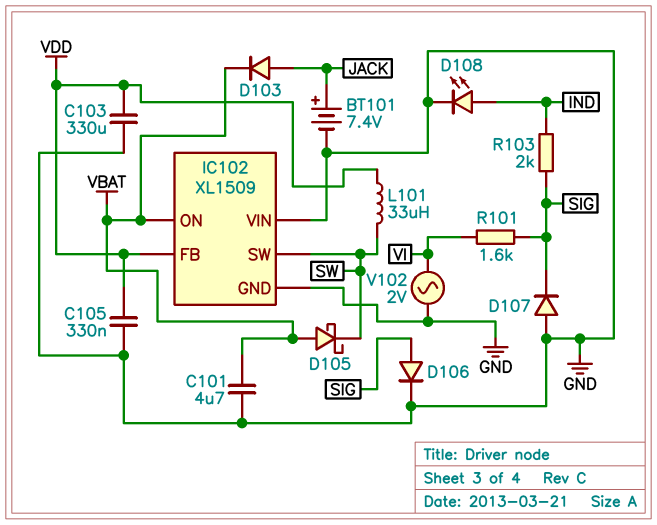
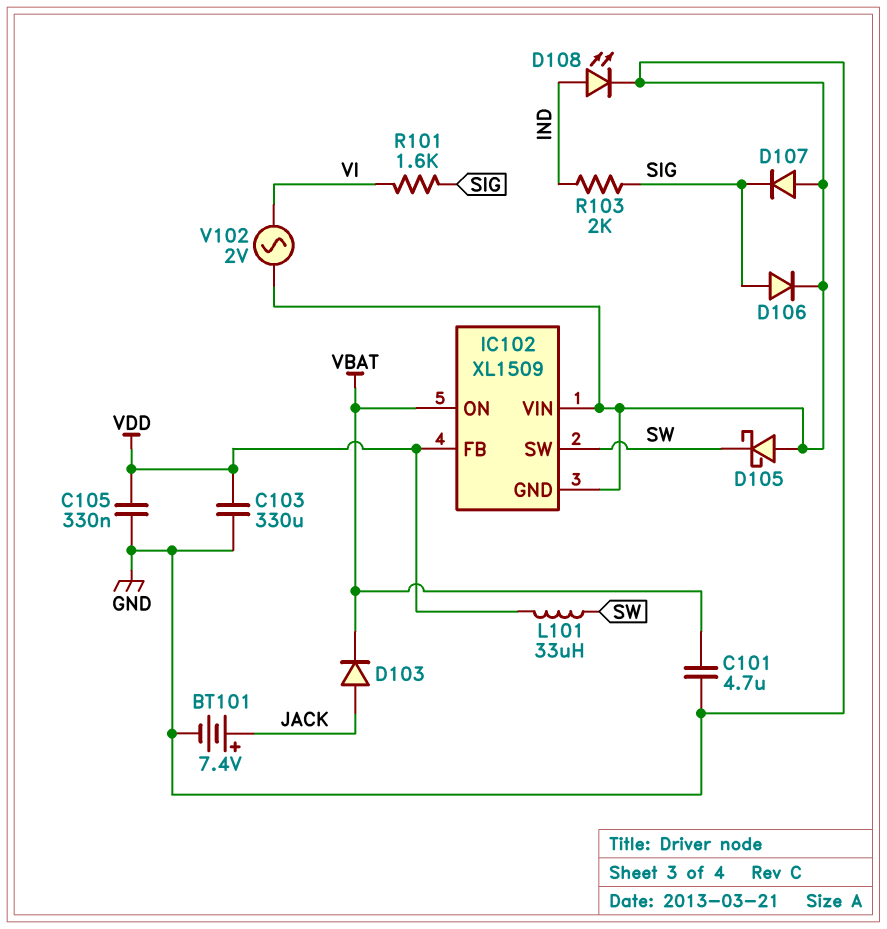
D105: schottky (A VBAT, K SW) -> schottky (A GND, K SW)

